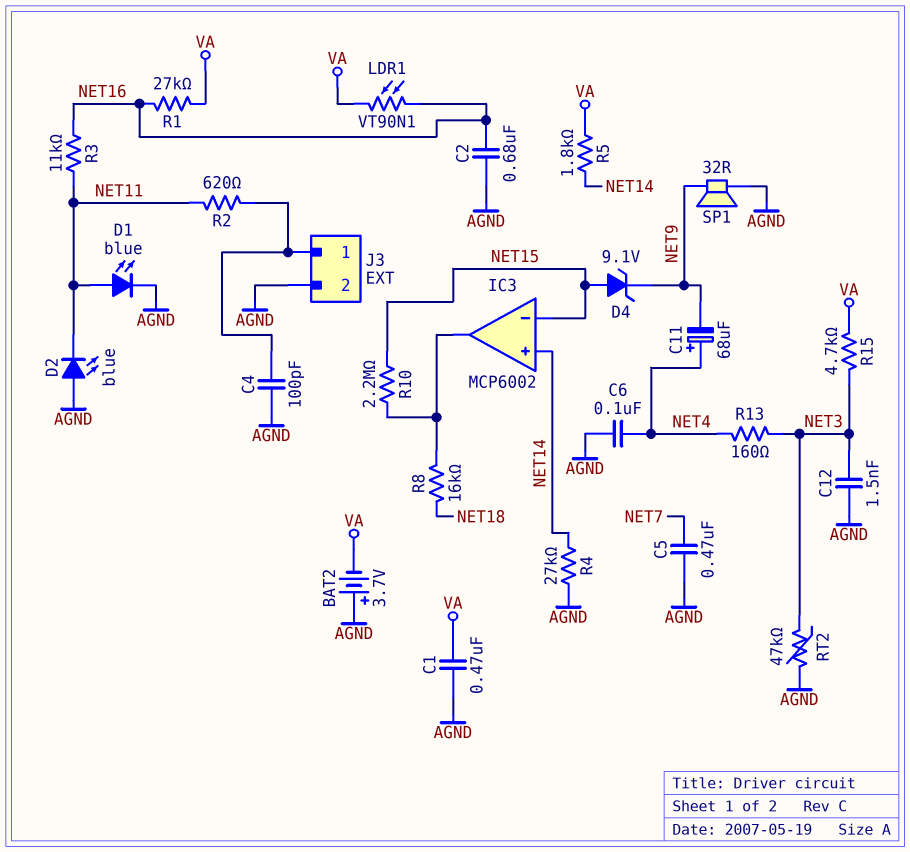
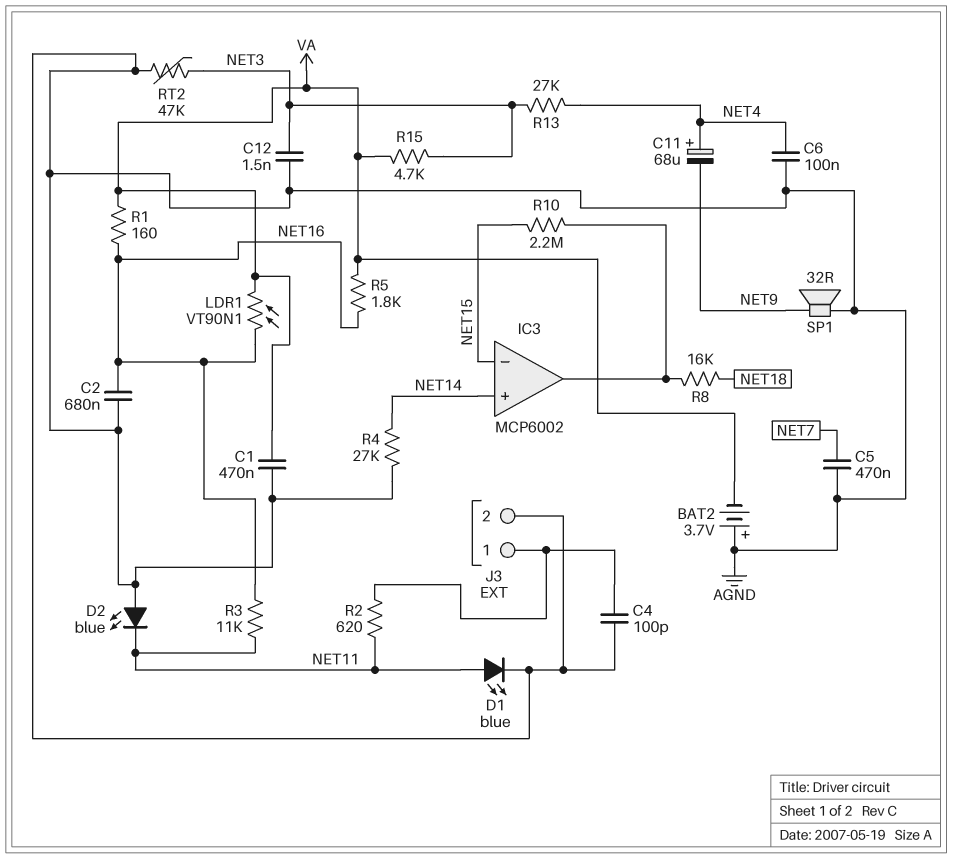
D4: zener 9.1V (A NET15, K NET9) -> none
R1: 27k (NET16, VA) -> 160 (NET16, VA)
R5: 1.8k (NET14, VA) -> 1.8k (NET16, VA)
R13: 160 (NET3, NET4) -> 27k (NET3, NET4)

